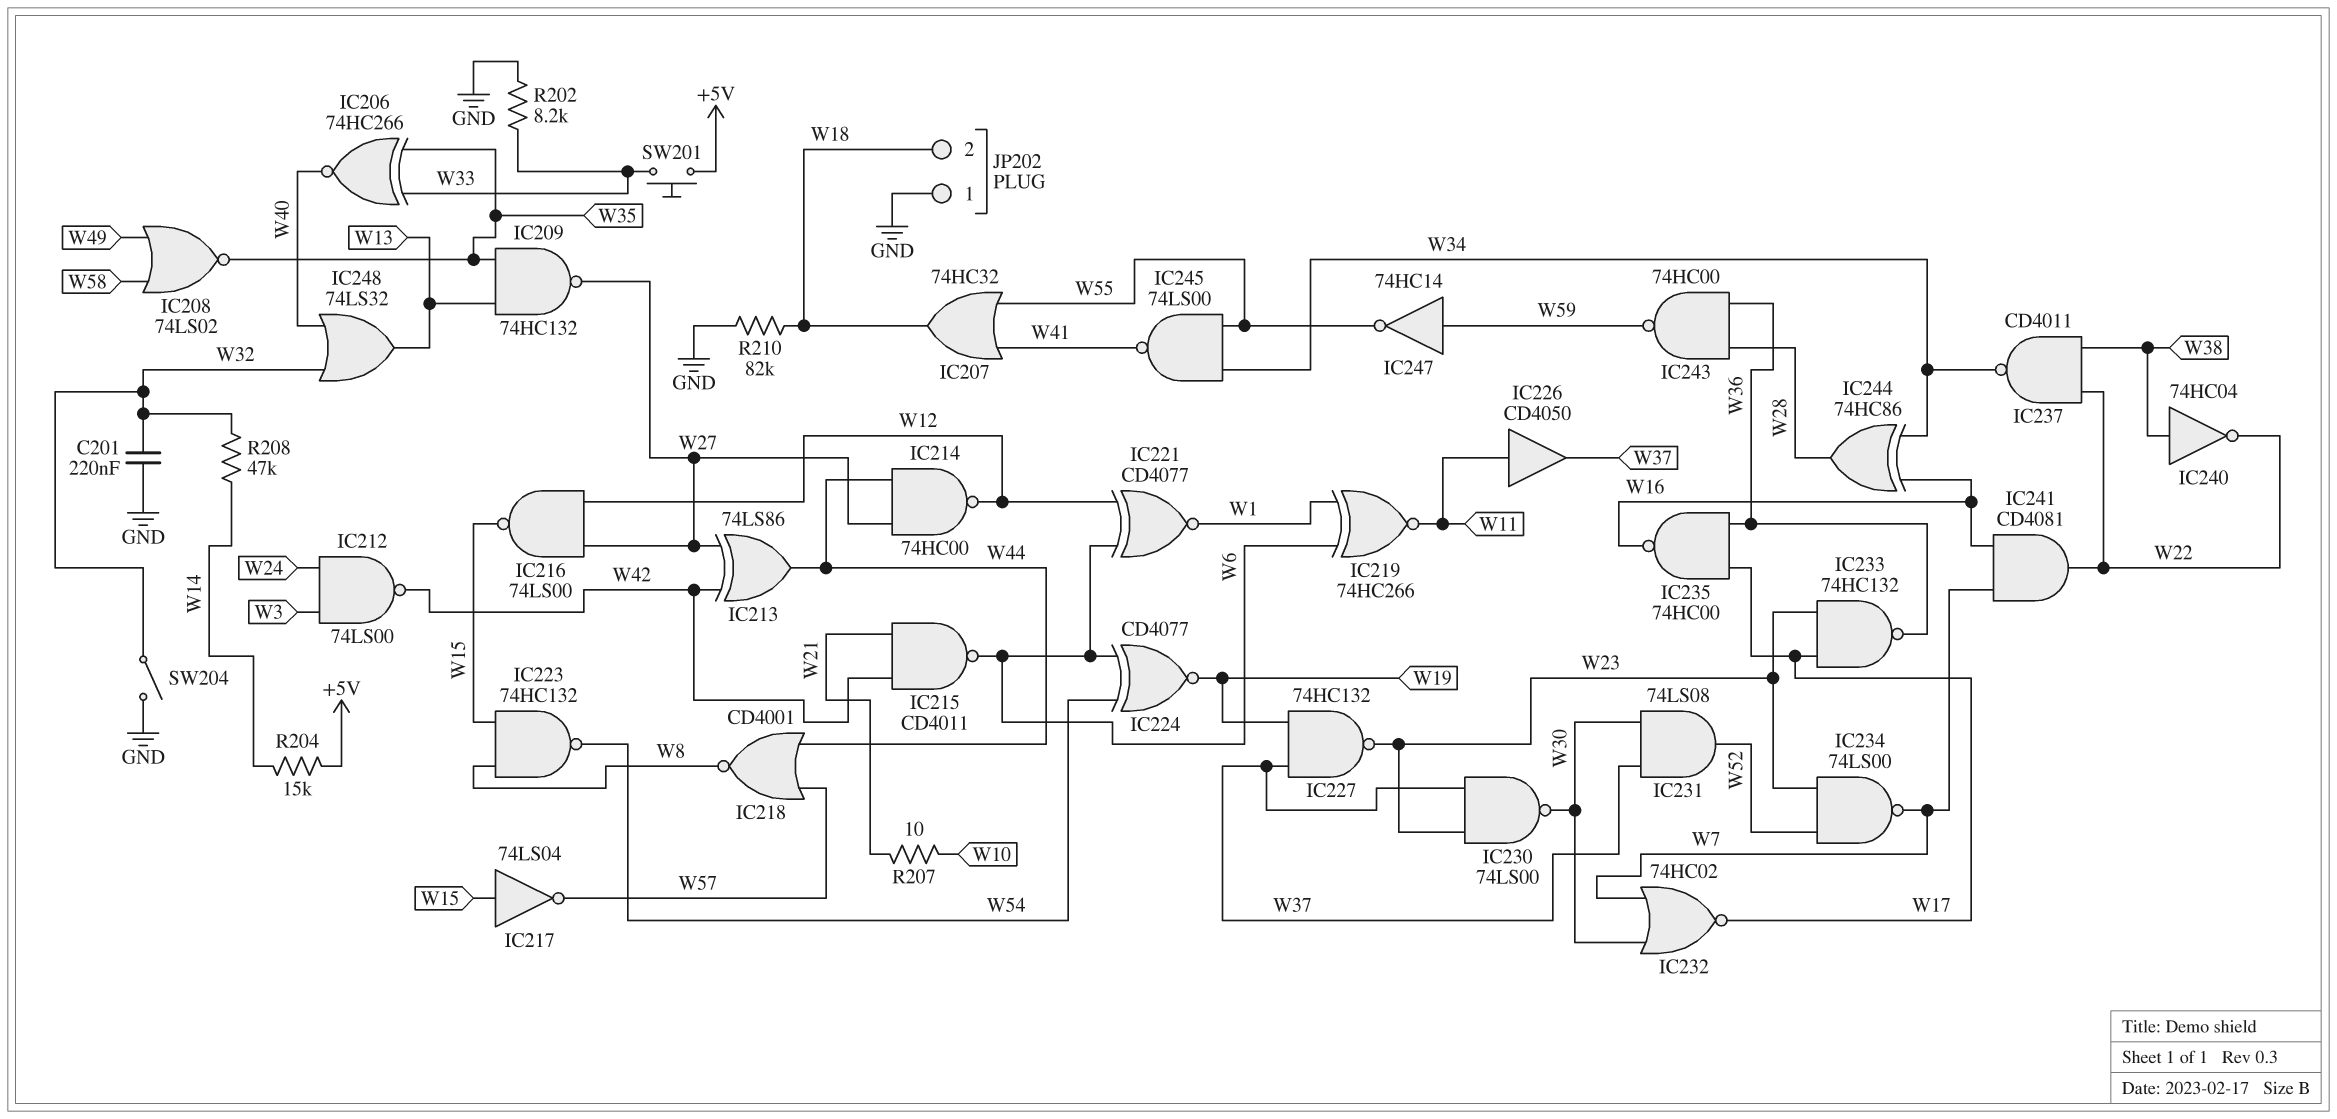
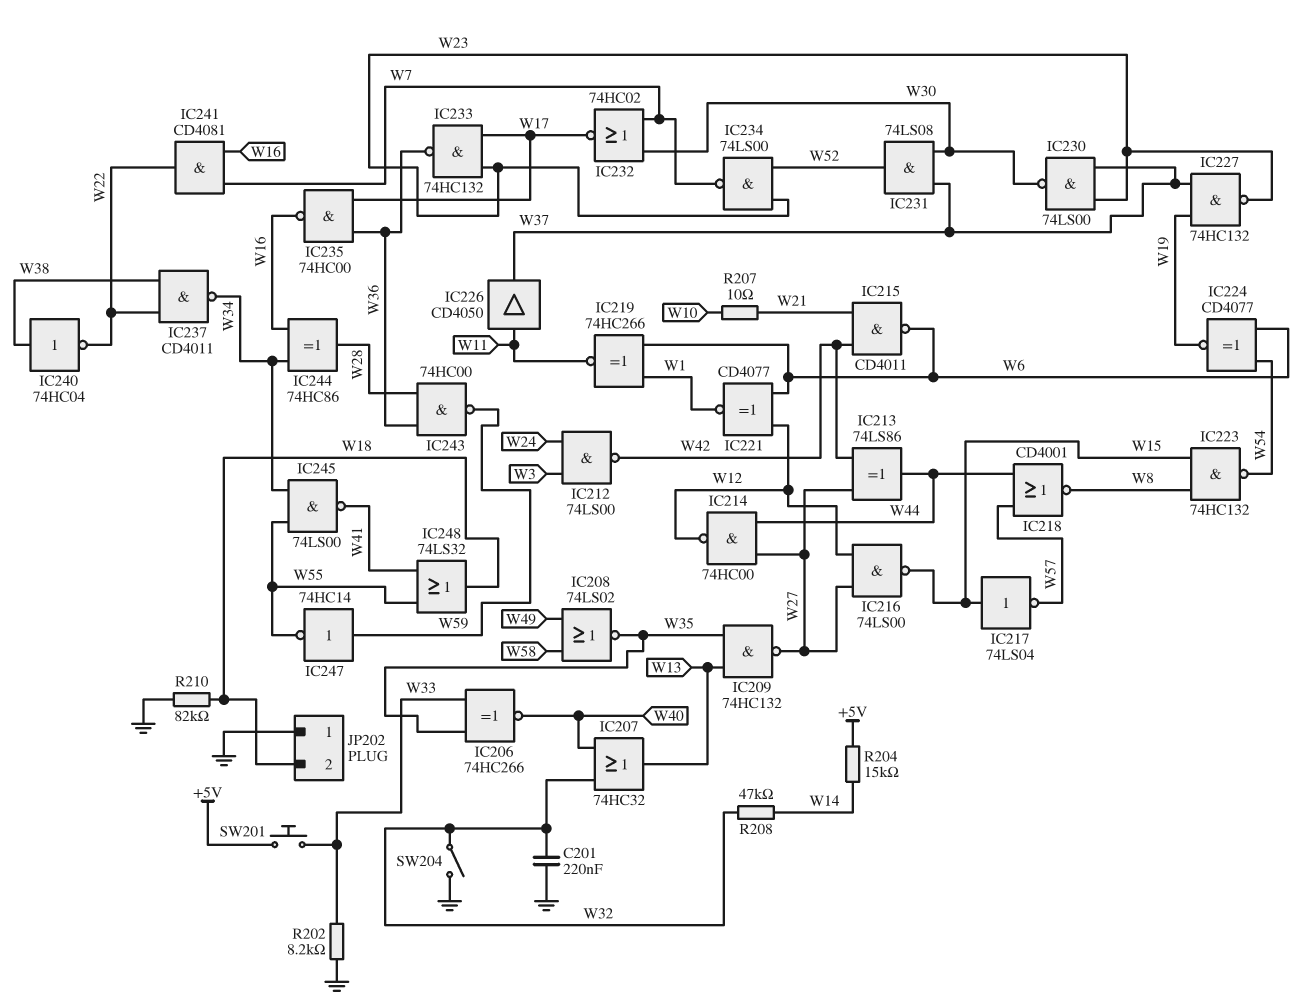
IC207: OR 74HC32 (in W41, in W55, out W18) -> OR 74HC32 (in W32, in W40, out W13)
IC248: OR 74LS32 (in W32, in W40, out W13) -> OR 74LS32 (in W41, in W55, out W18)

